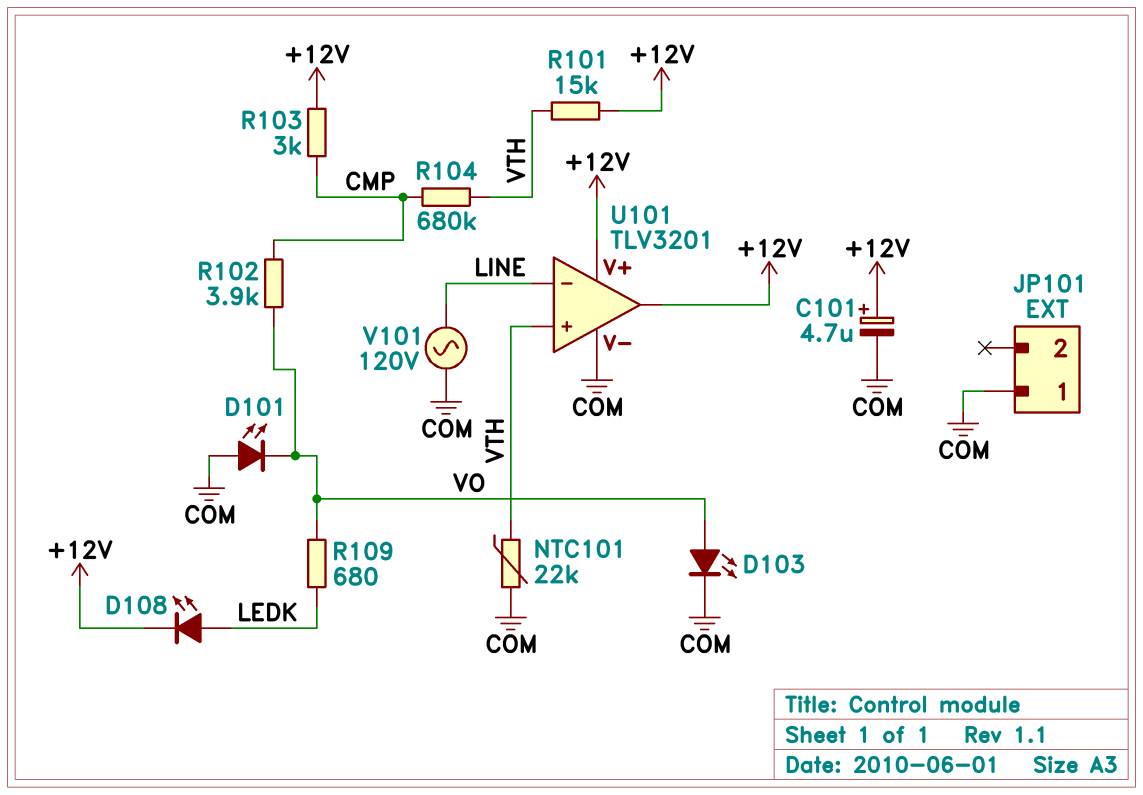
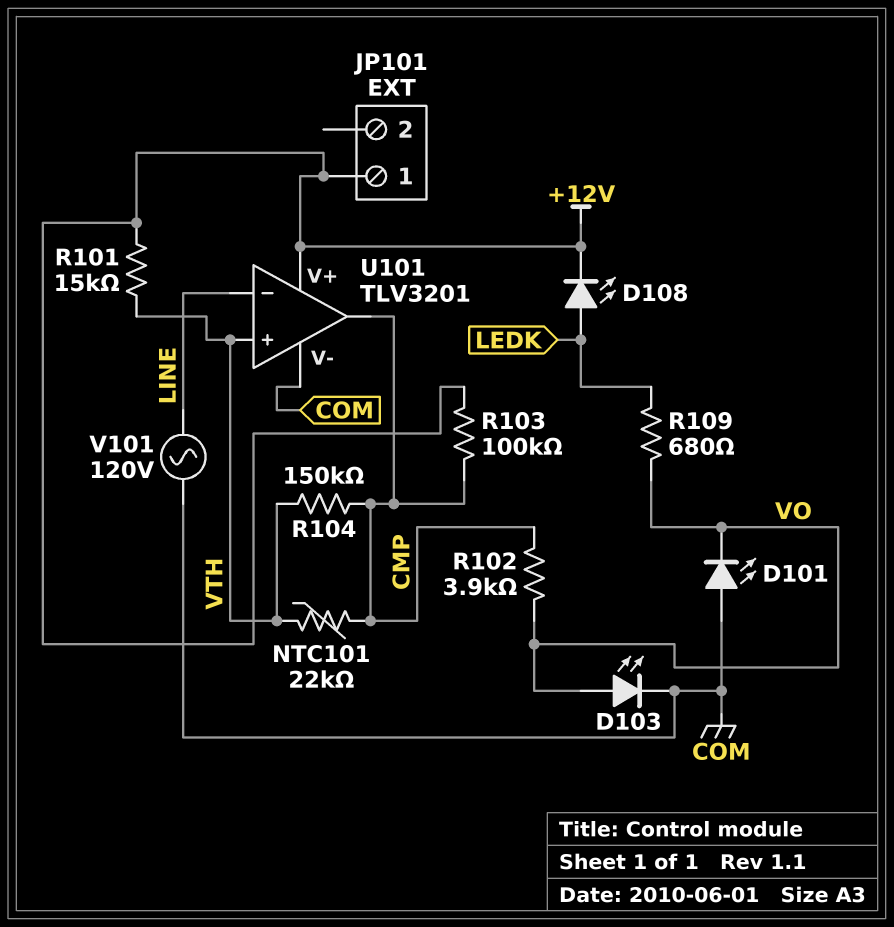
C101: 4.7uF (plus +12V, minus COM) -> none
JP101 pin 1: COM -> +12V
NTC101: 22k (COM, VTH) -> 22k (CMP, VTH)
R103: 3k (+12V, CMP) -> 100k (+12V, CMP)
R104: 680k (CMP, VTH) -> 150k (CMP, VTH)
U101 pin out: +12V -> CMP

